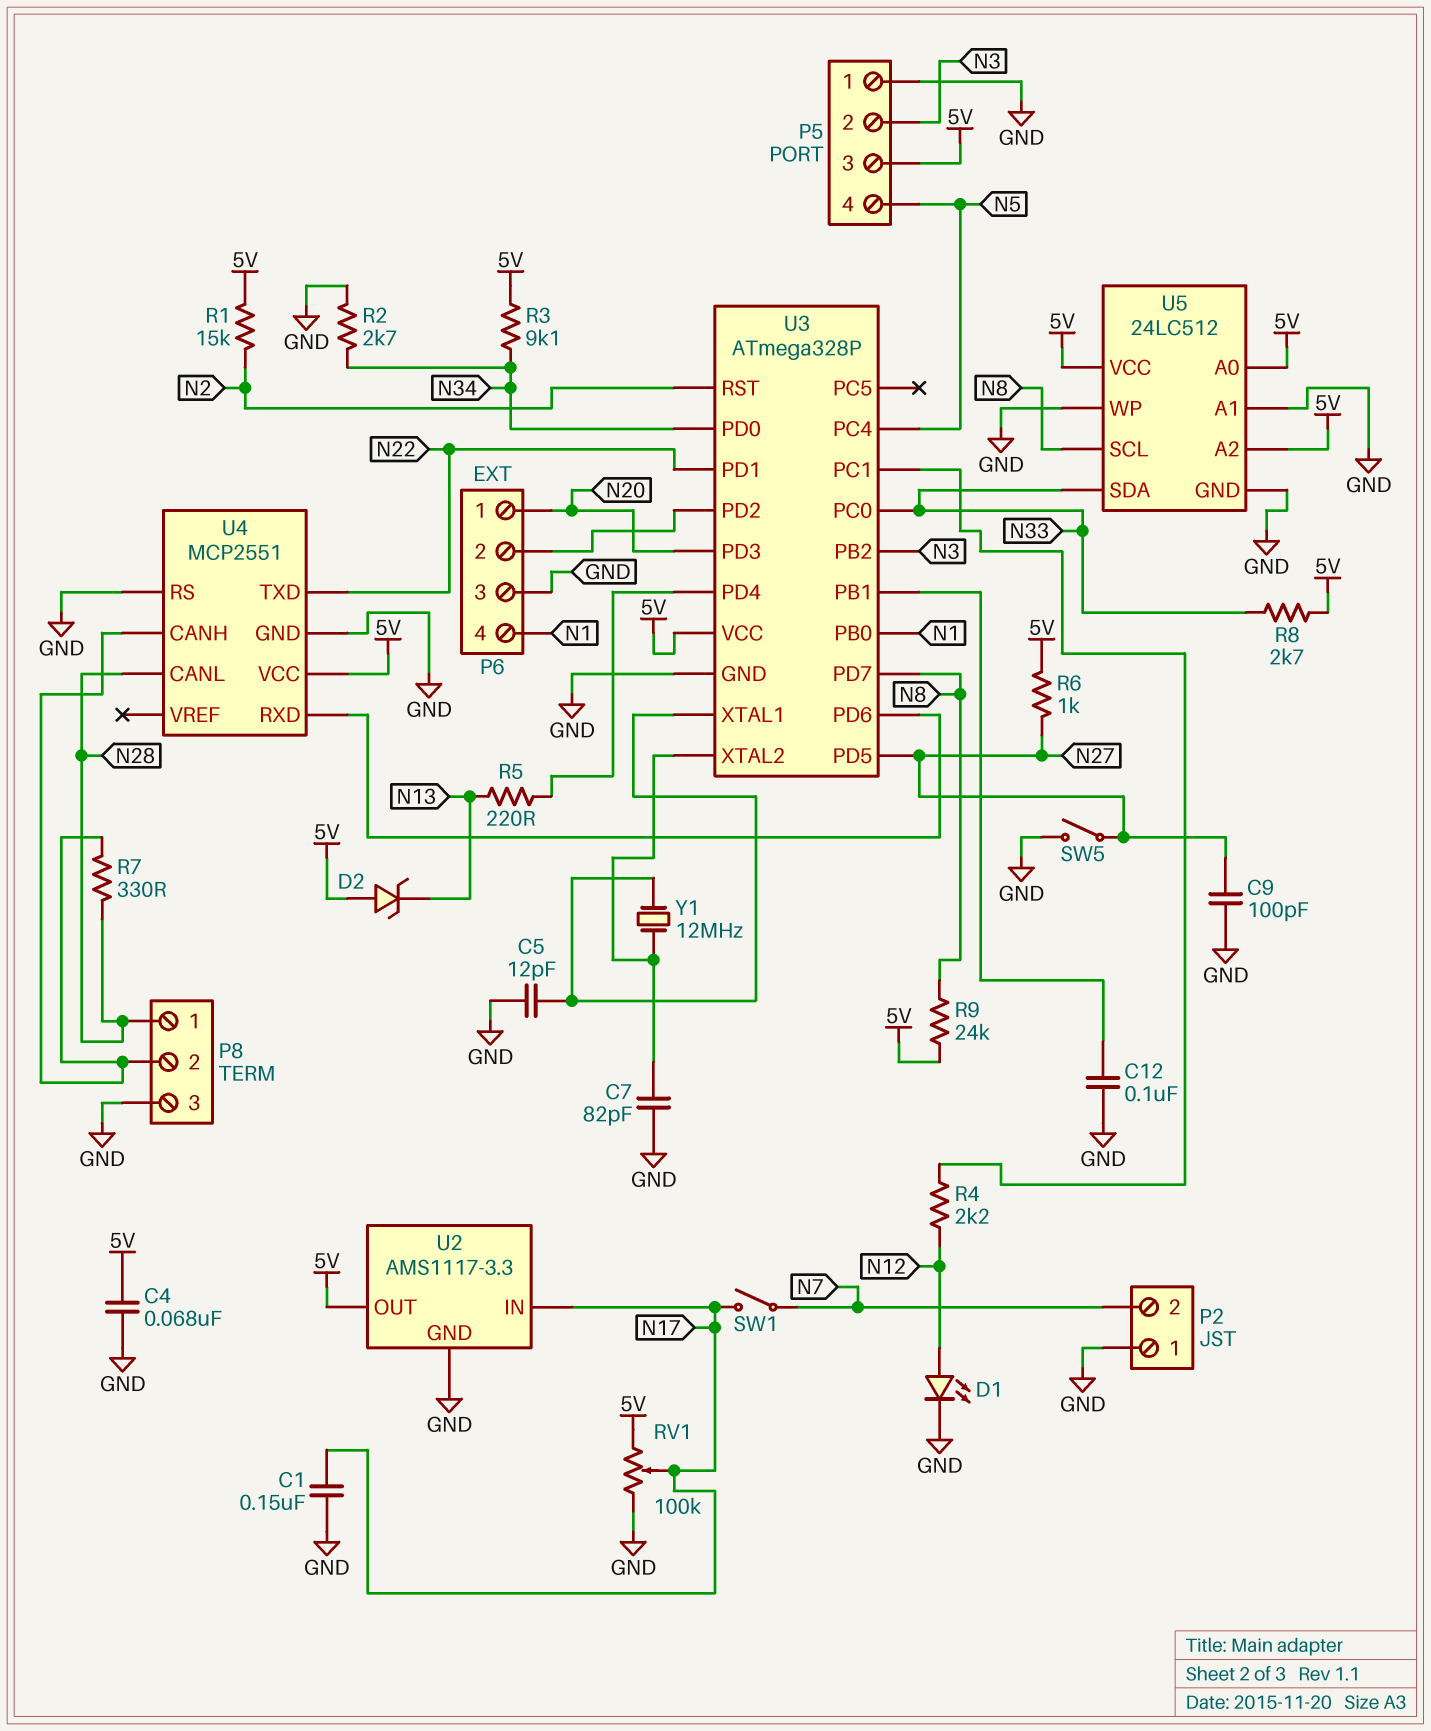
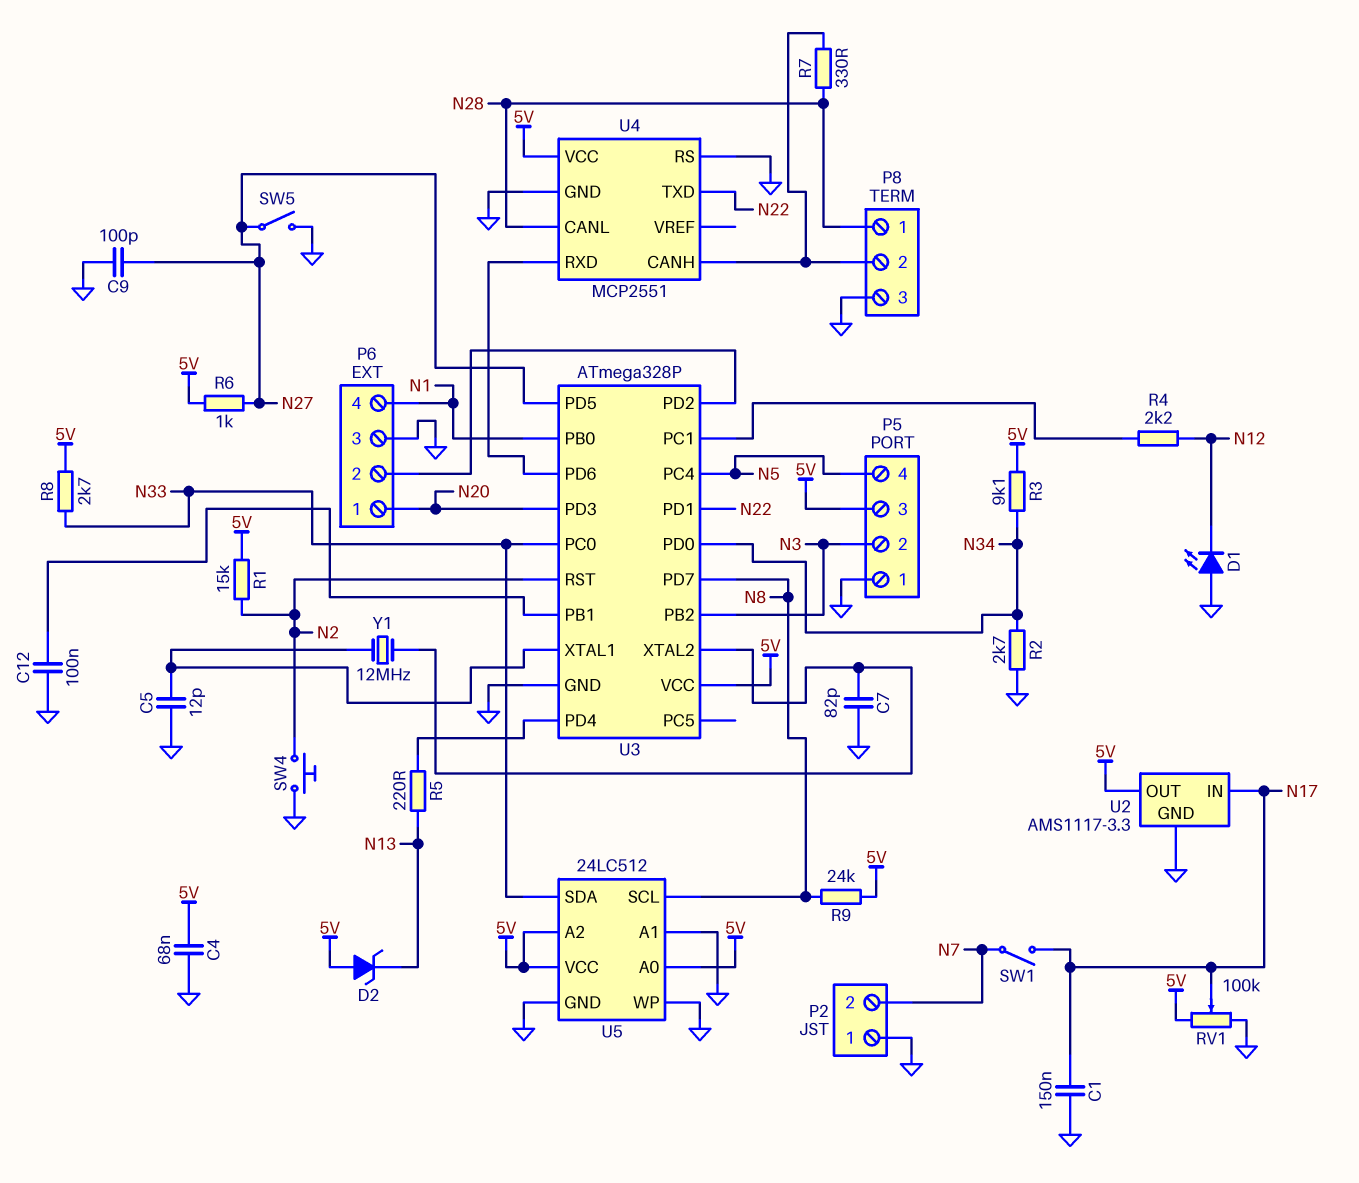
D1: LED (A N12, K GND) -> LED (A GND, K N12)
SW4: none -> button (GND, N2)

